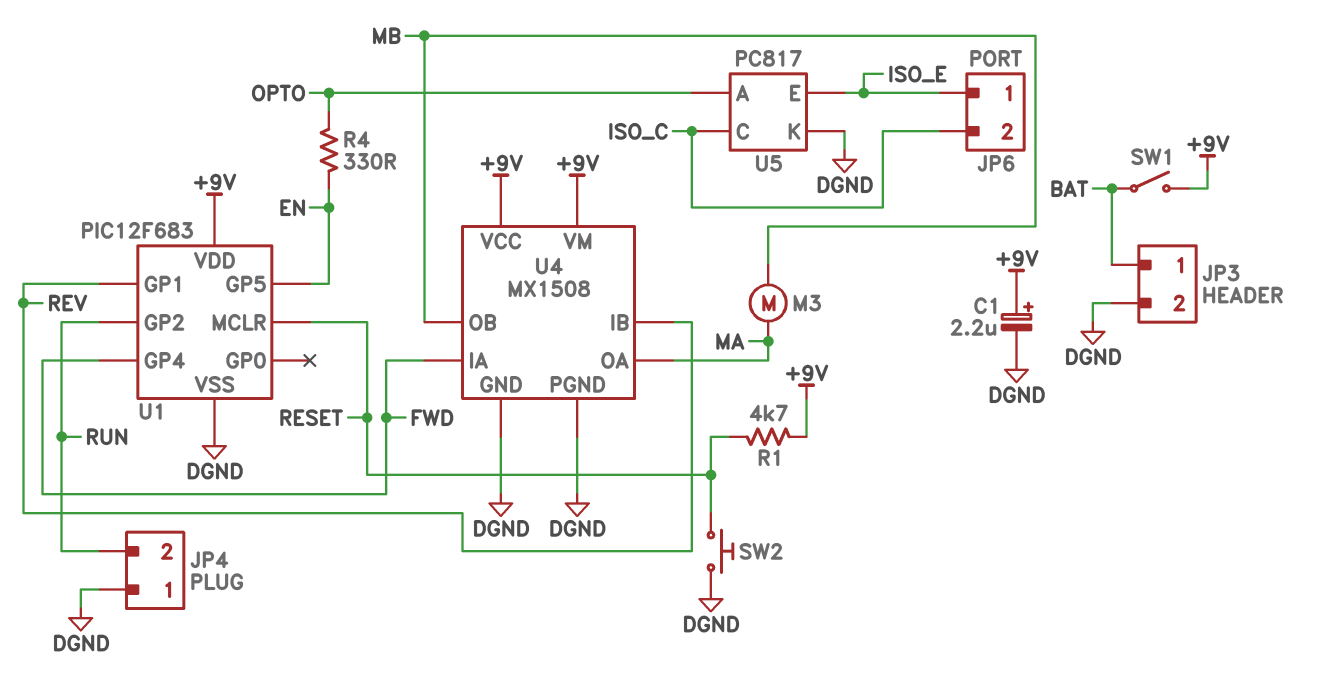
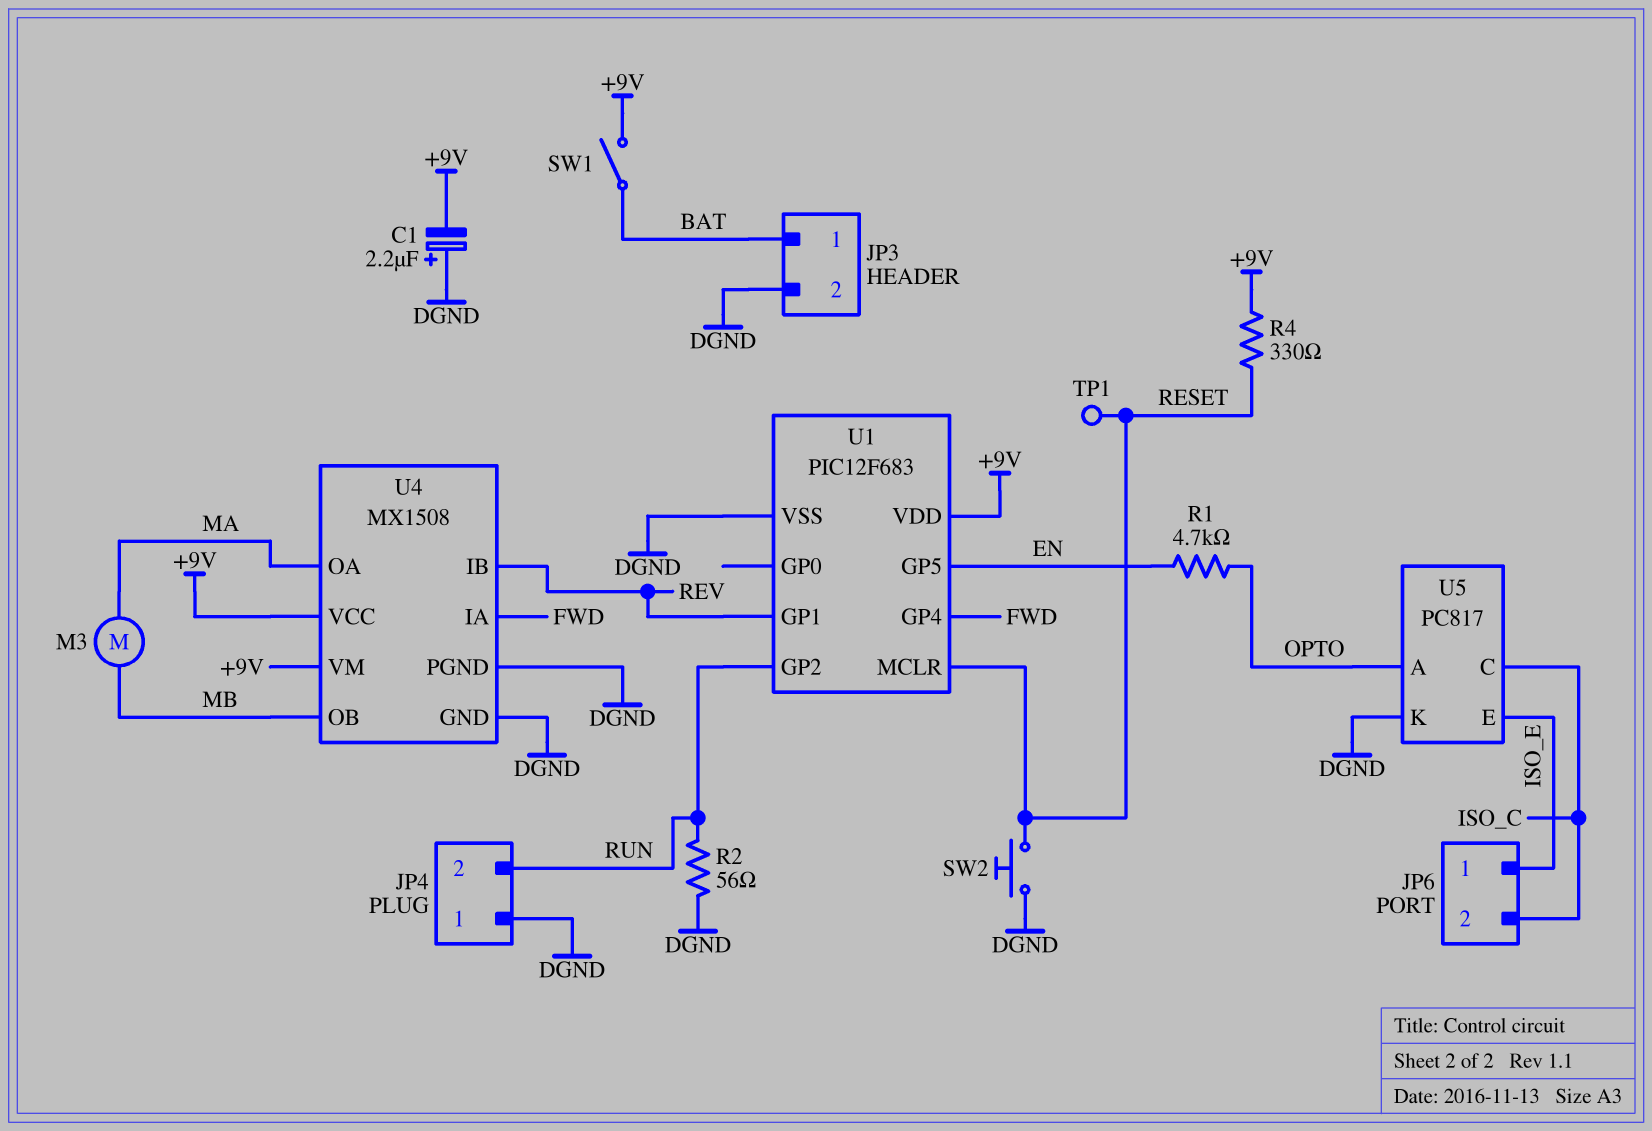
C1: 2.2uF (plus +9V, minus DGND) -> 2.2uF (plus DGND, minus +9V)
R1: 4.7k (+9V, RESET) -> 4.7k (EN, OPTO)
R2: none -> 56 (DGND, RUN)
R4: 330 (EN, OPTO) -> 330 (+9V, RESET)
TP1: none -> test point (RESET)

